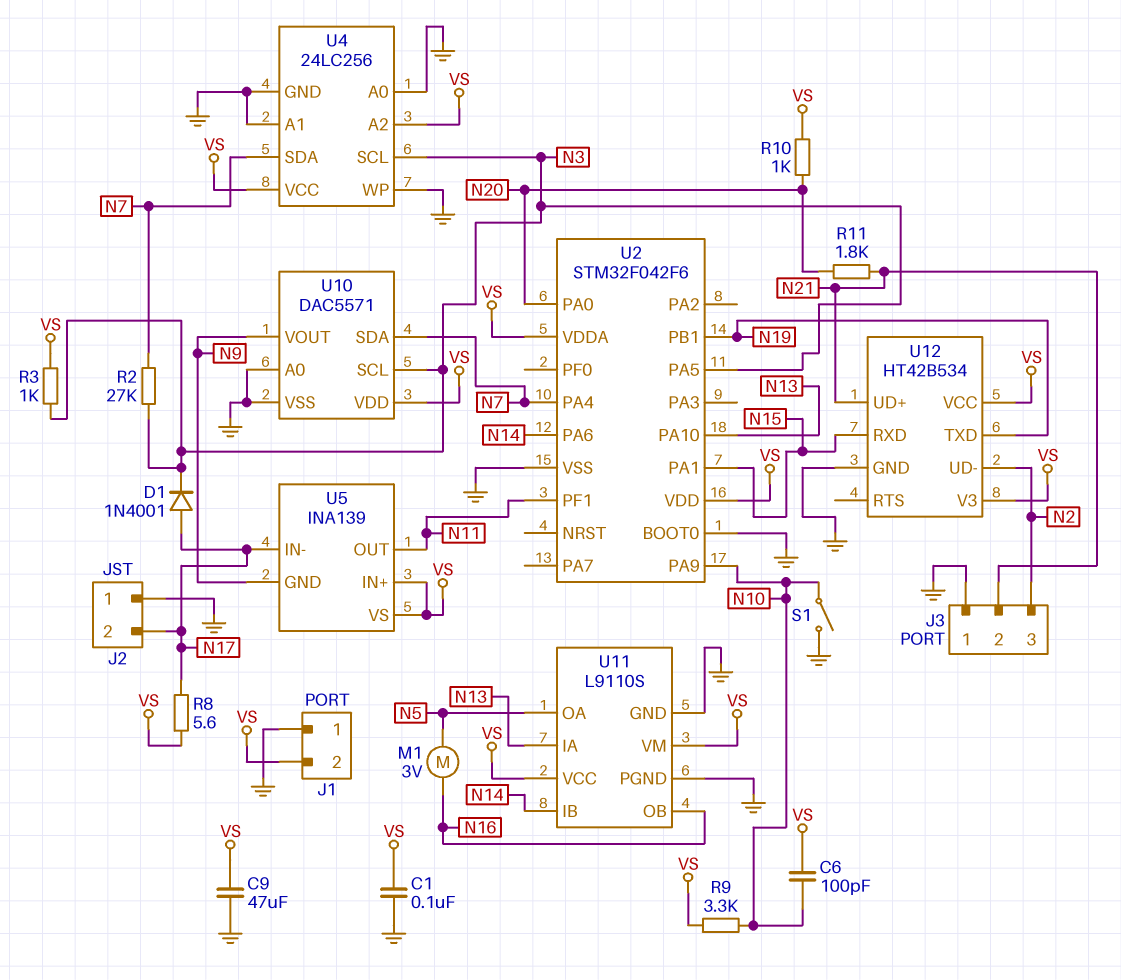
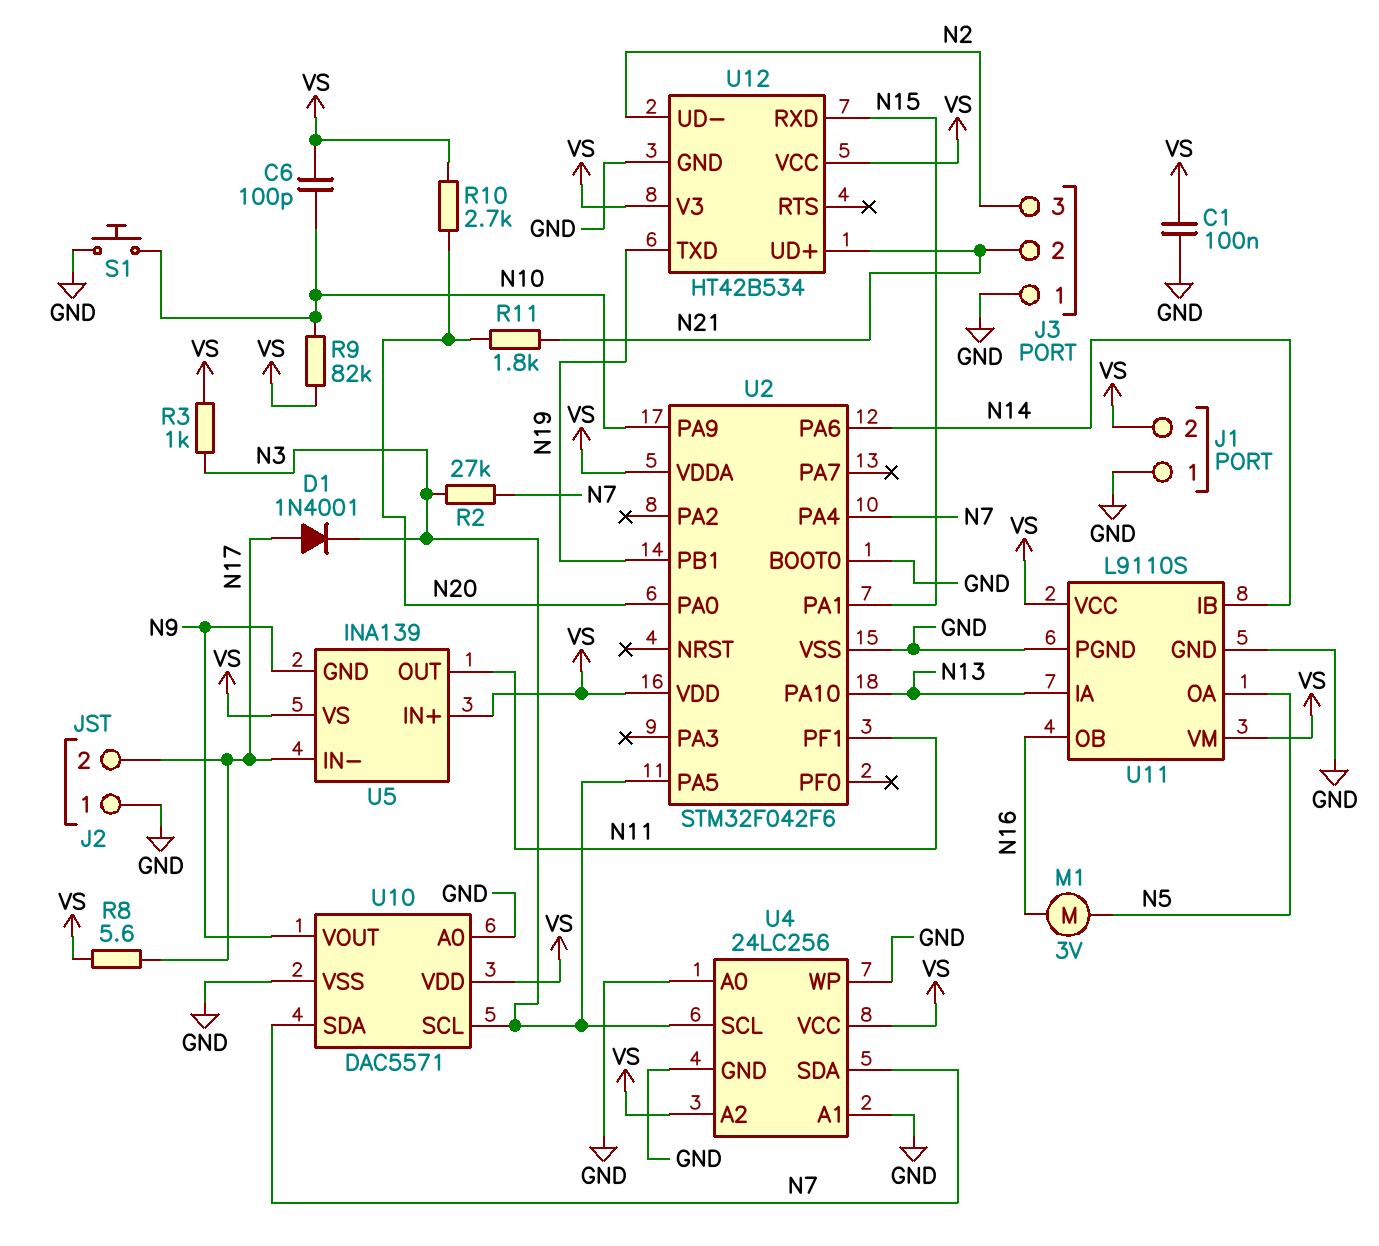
C9: 47uF (GND, VS) -> none
R9: 3.3k (N10, VS) -> 82k (N10, VS)
R10: 1k (N20, VS) -> 2.7k (N20, VS)
S1: switch (GND, N10) -> button (GND, N10)

